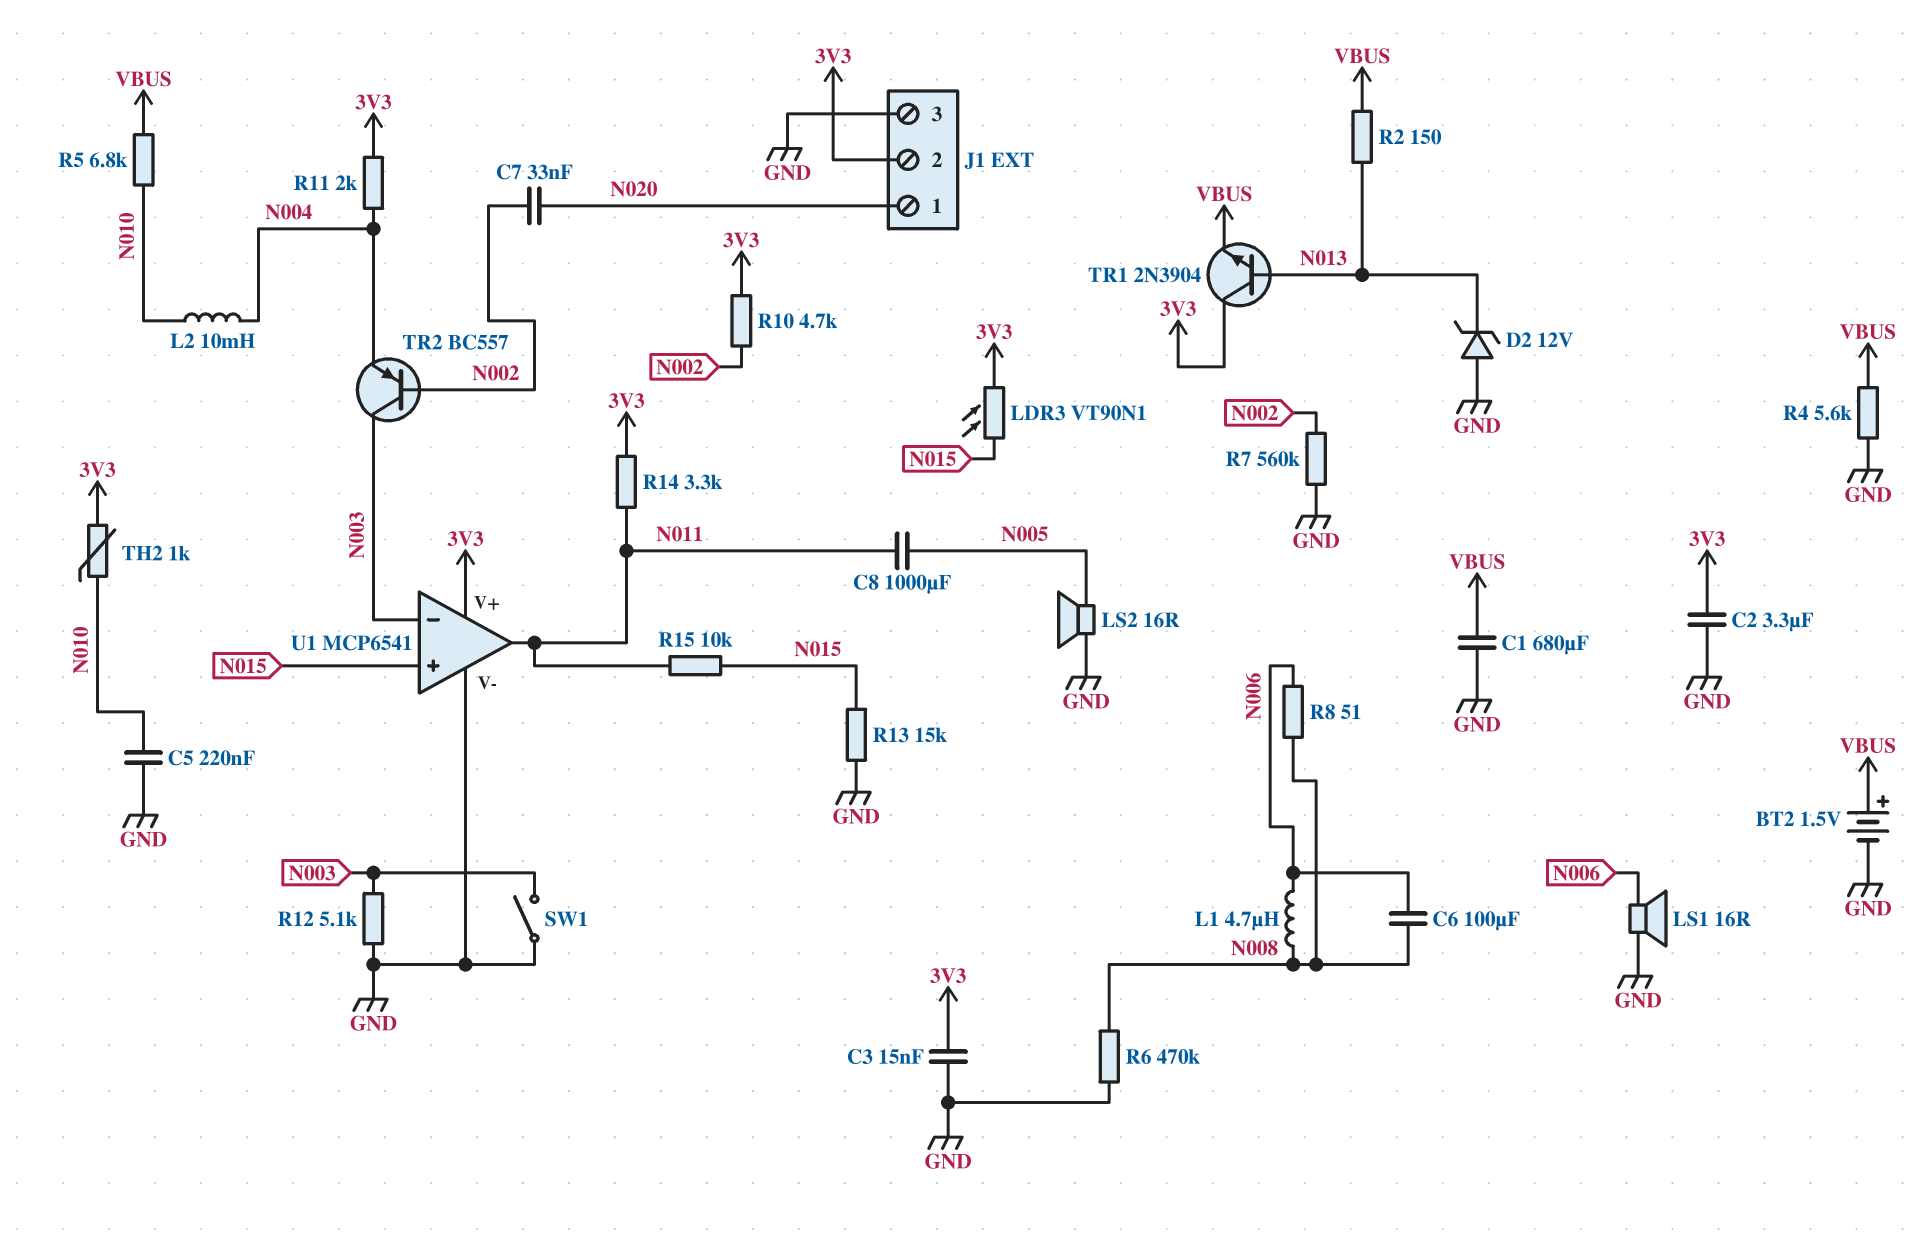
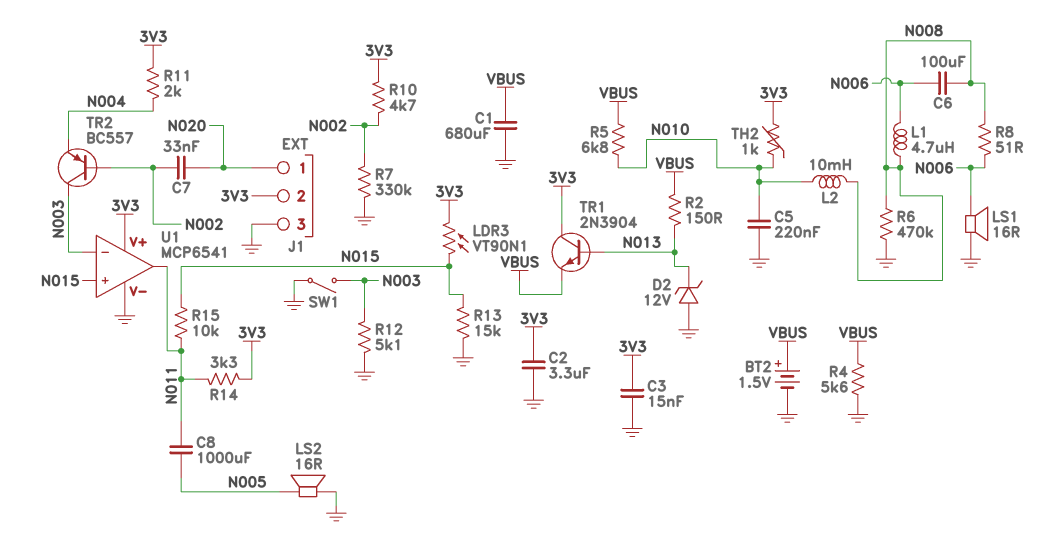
L2: 10mH (N004, N010) -> 10mH (N008, N010)
R7: 560k (GND, N002) -> 330k (GND, N002)

